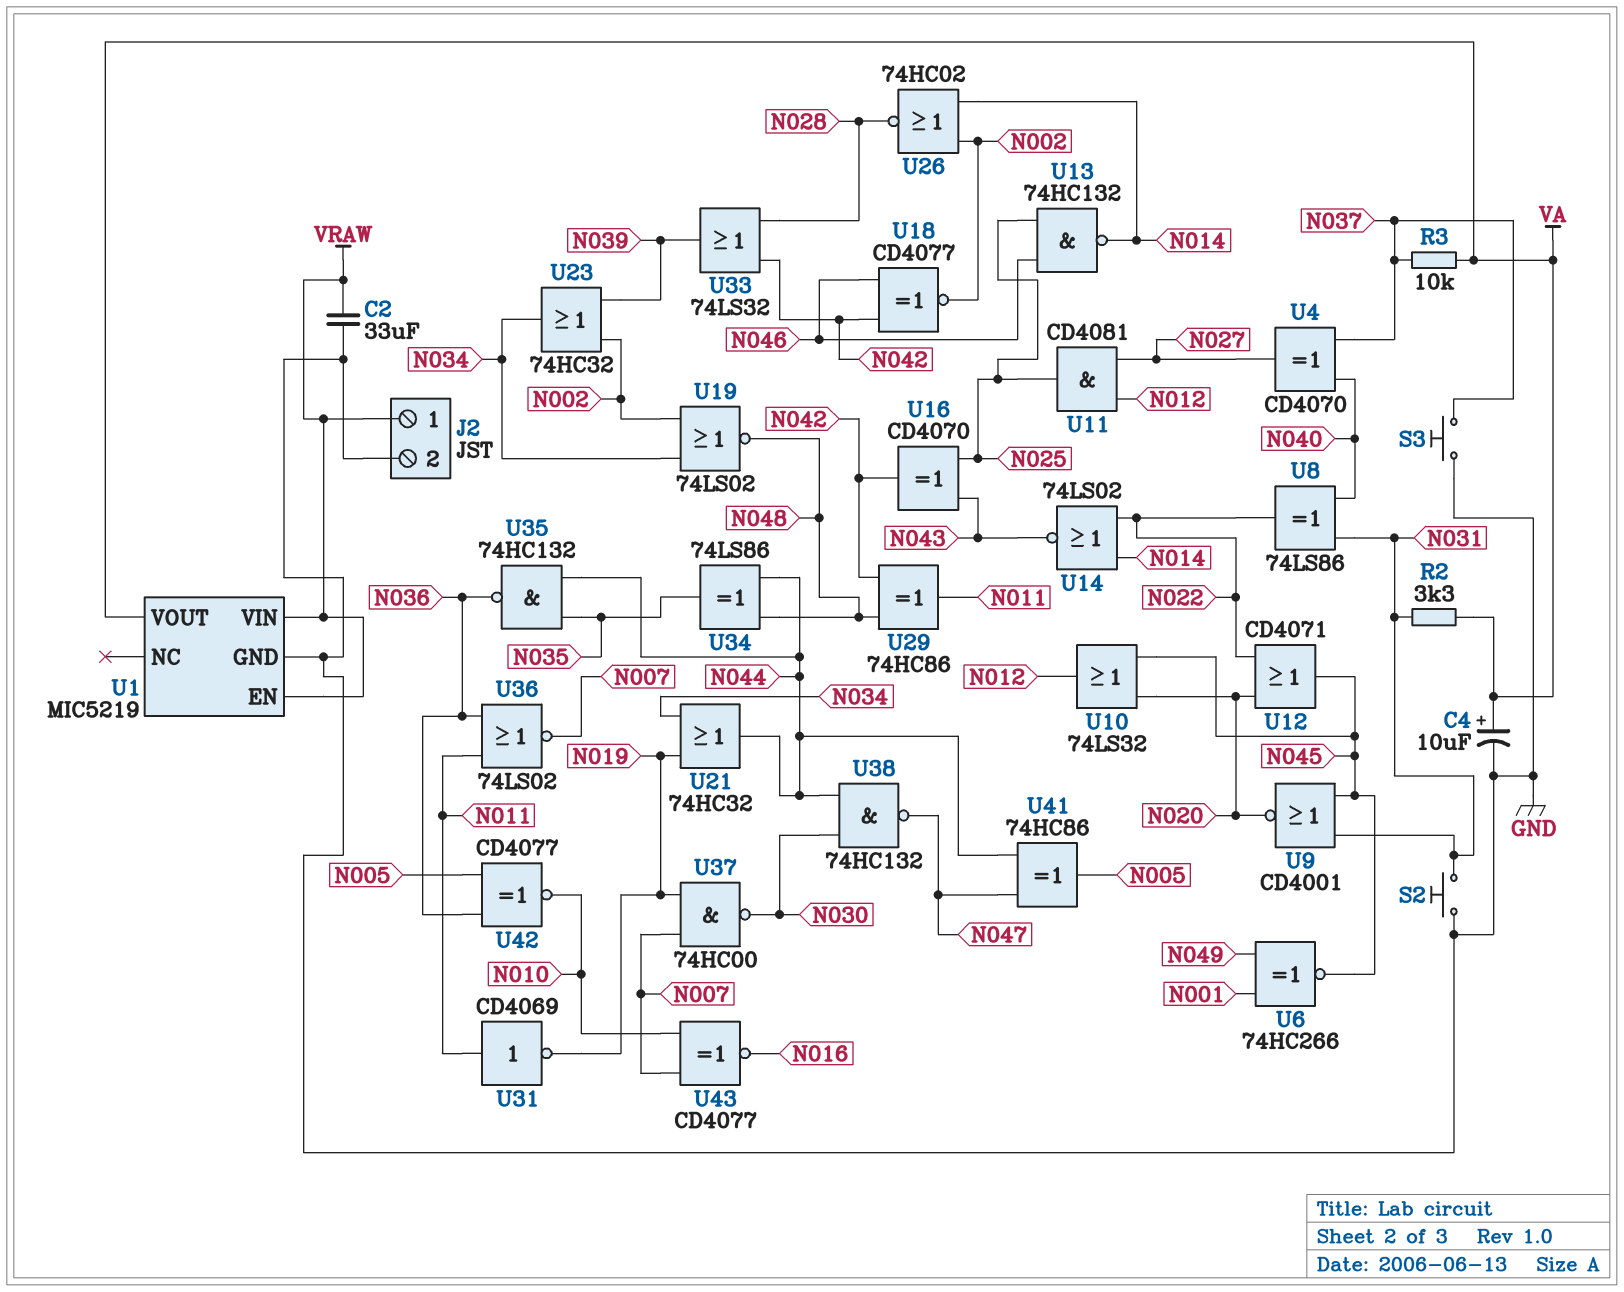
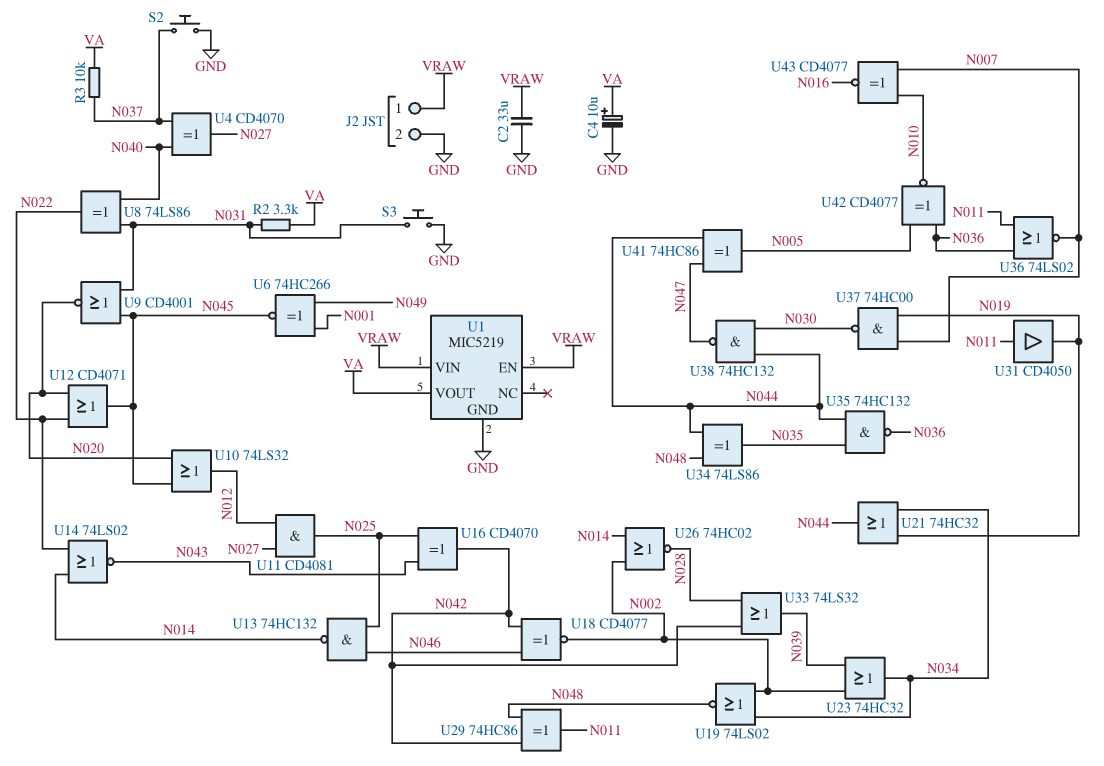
S2: button (GND, N031) -> button (GND, N037)
S3: button (GND, N037) -> button (GND, N031)
U31: NOT CD4069 (in N011, out N019) -> buffer CD4050 (in N011, out N019)

